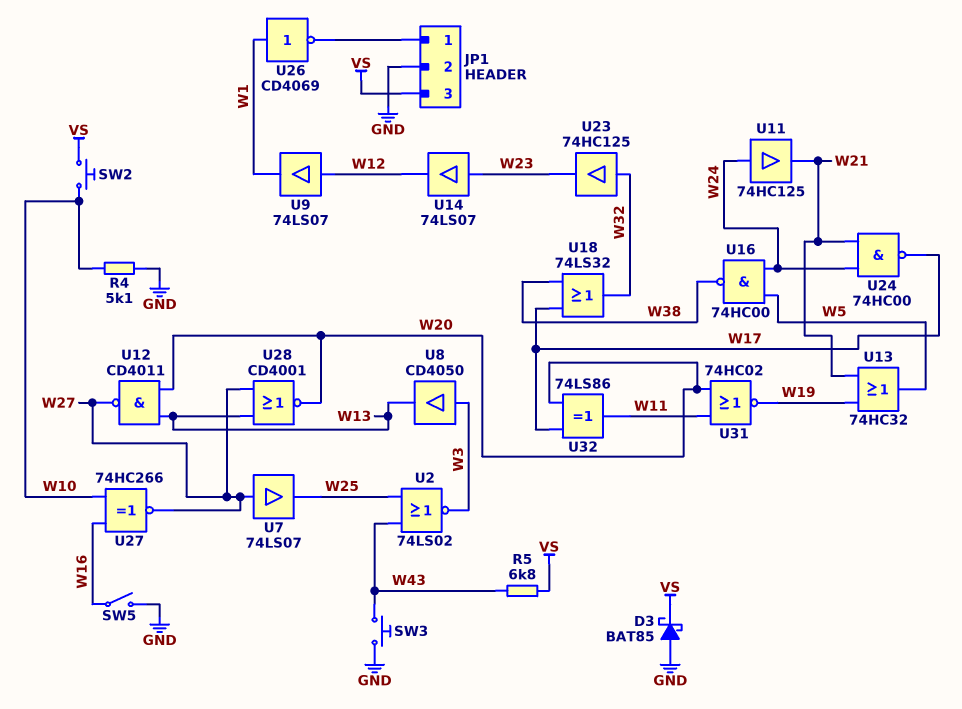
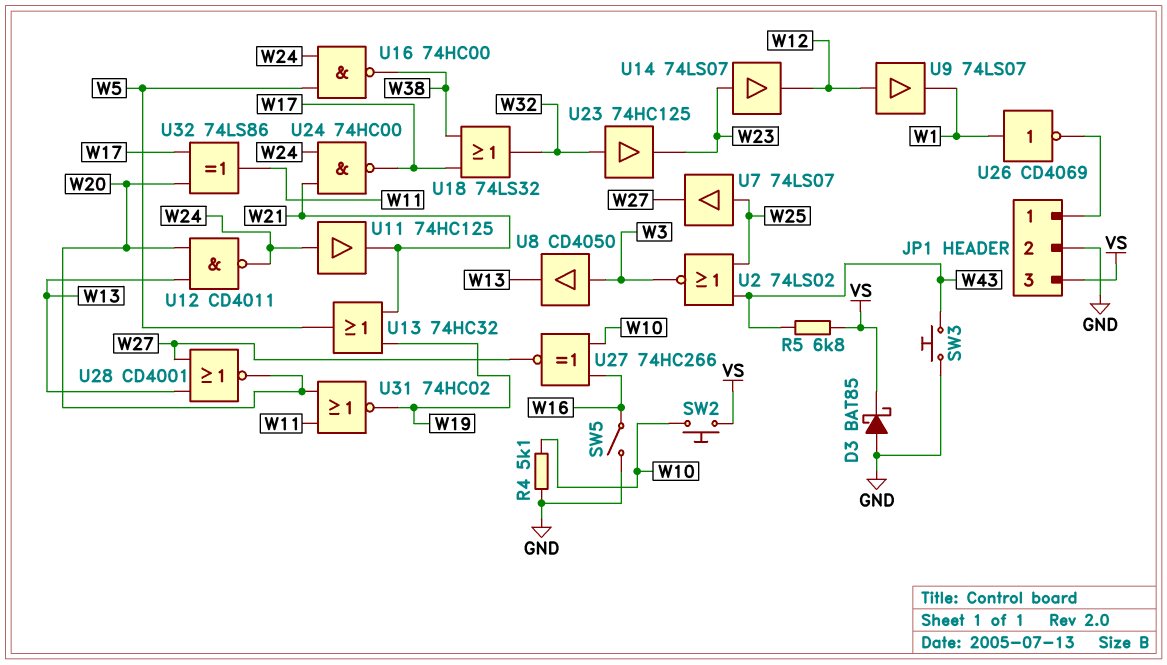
U7: buffer 74LS07 (in W27, out W25) -> buffer 74LS07 (in W25, out W27)
U12: NAND CD4011 (in W13, in W20, out W27) -> NAND CD4011 (in W13, in W20, out W24)

